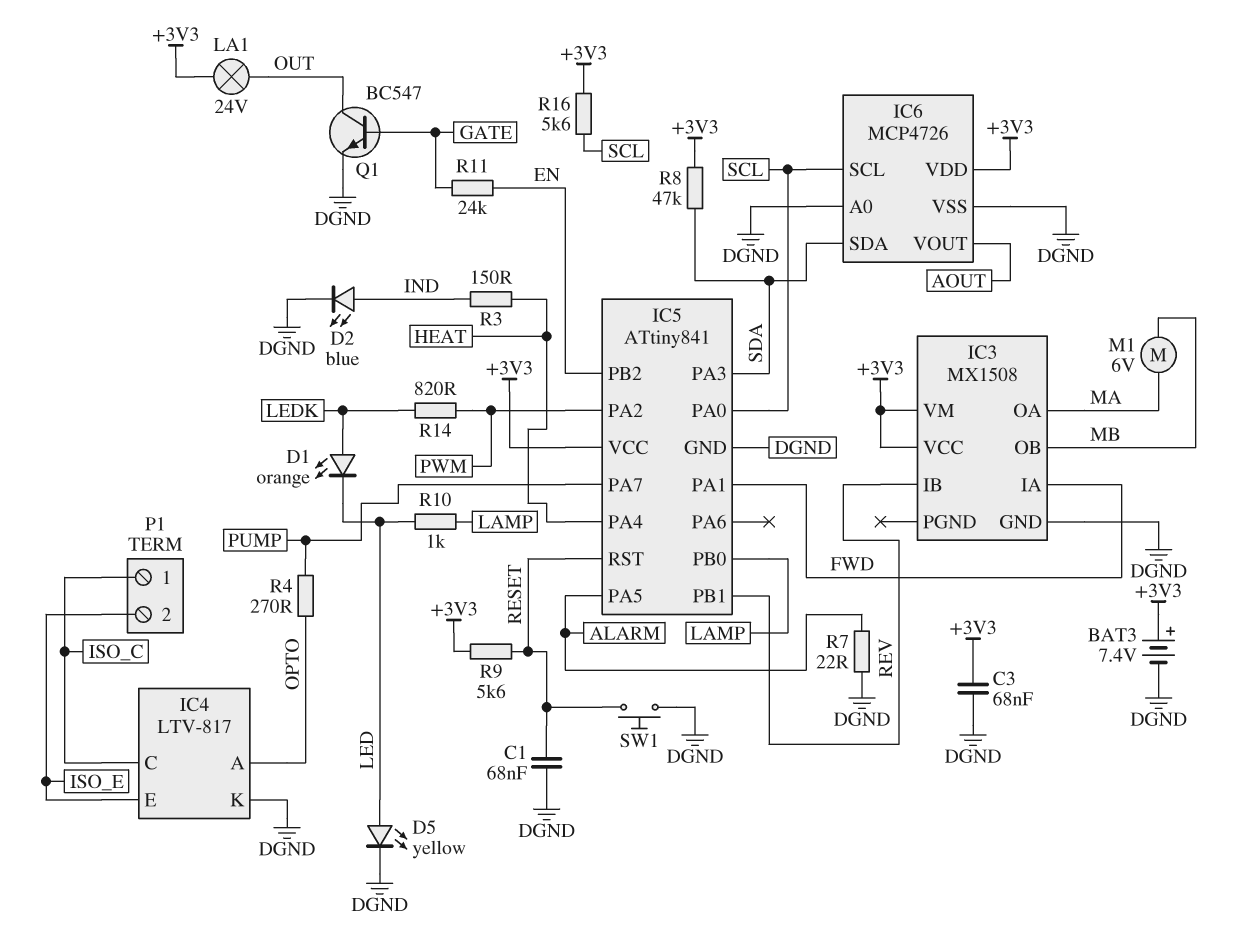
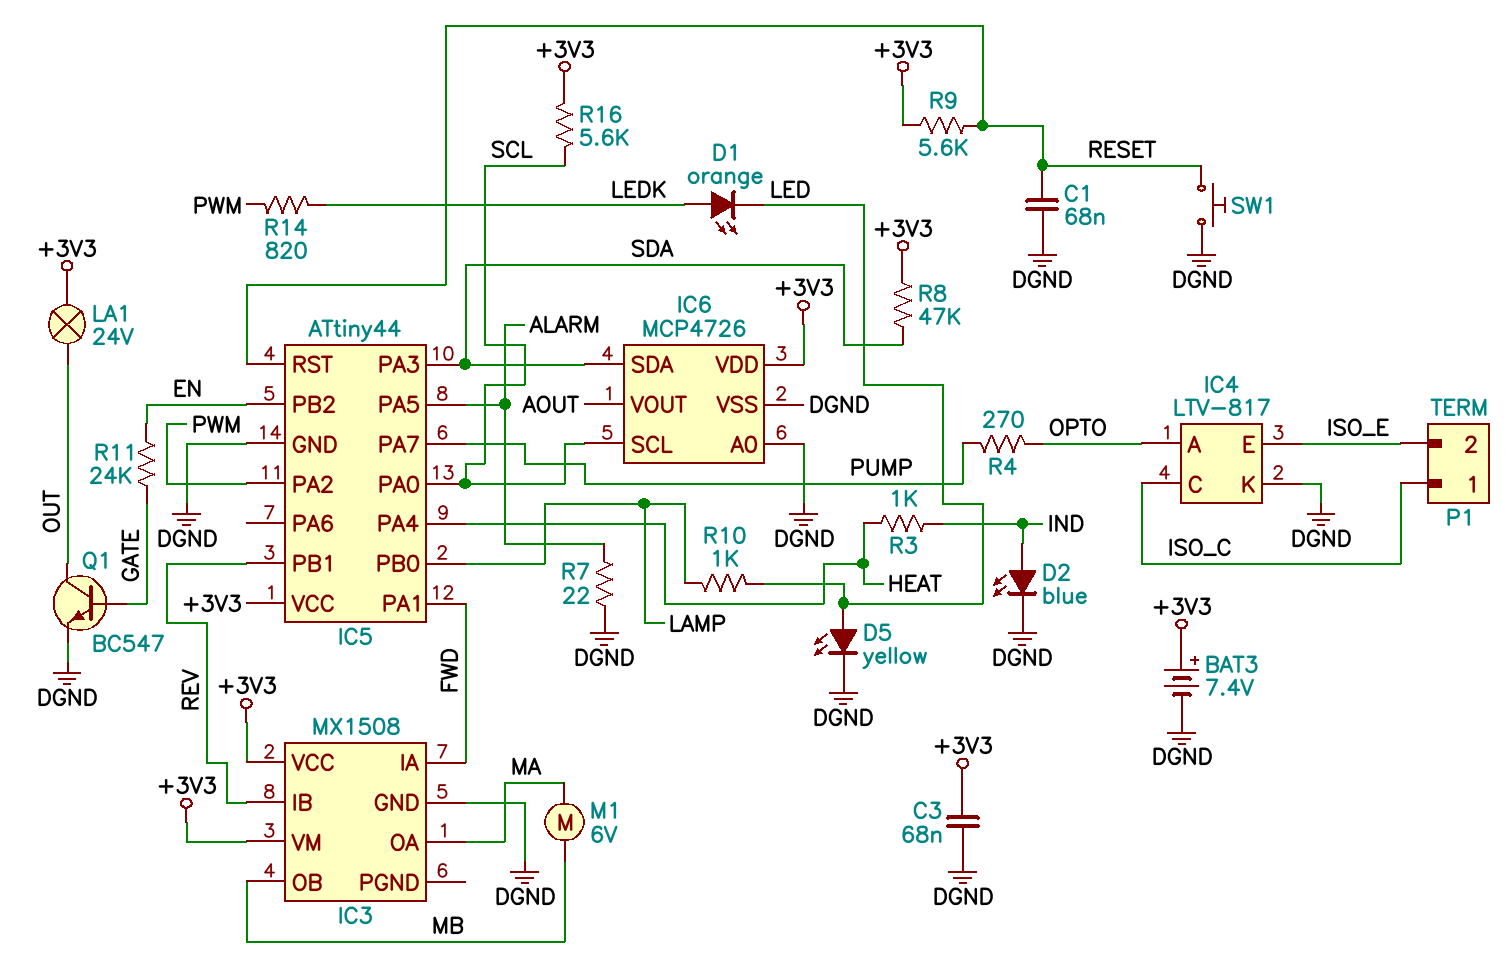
IC5: ATtiny841 -> ATtiny44
R3: 150 (HEAT, IND) -> 1k (HEAT, IND)

